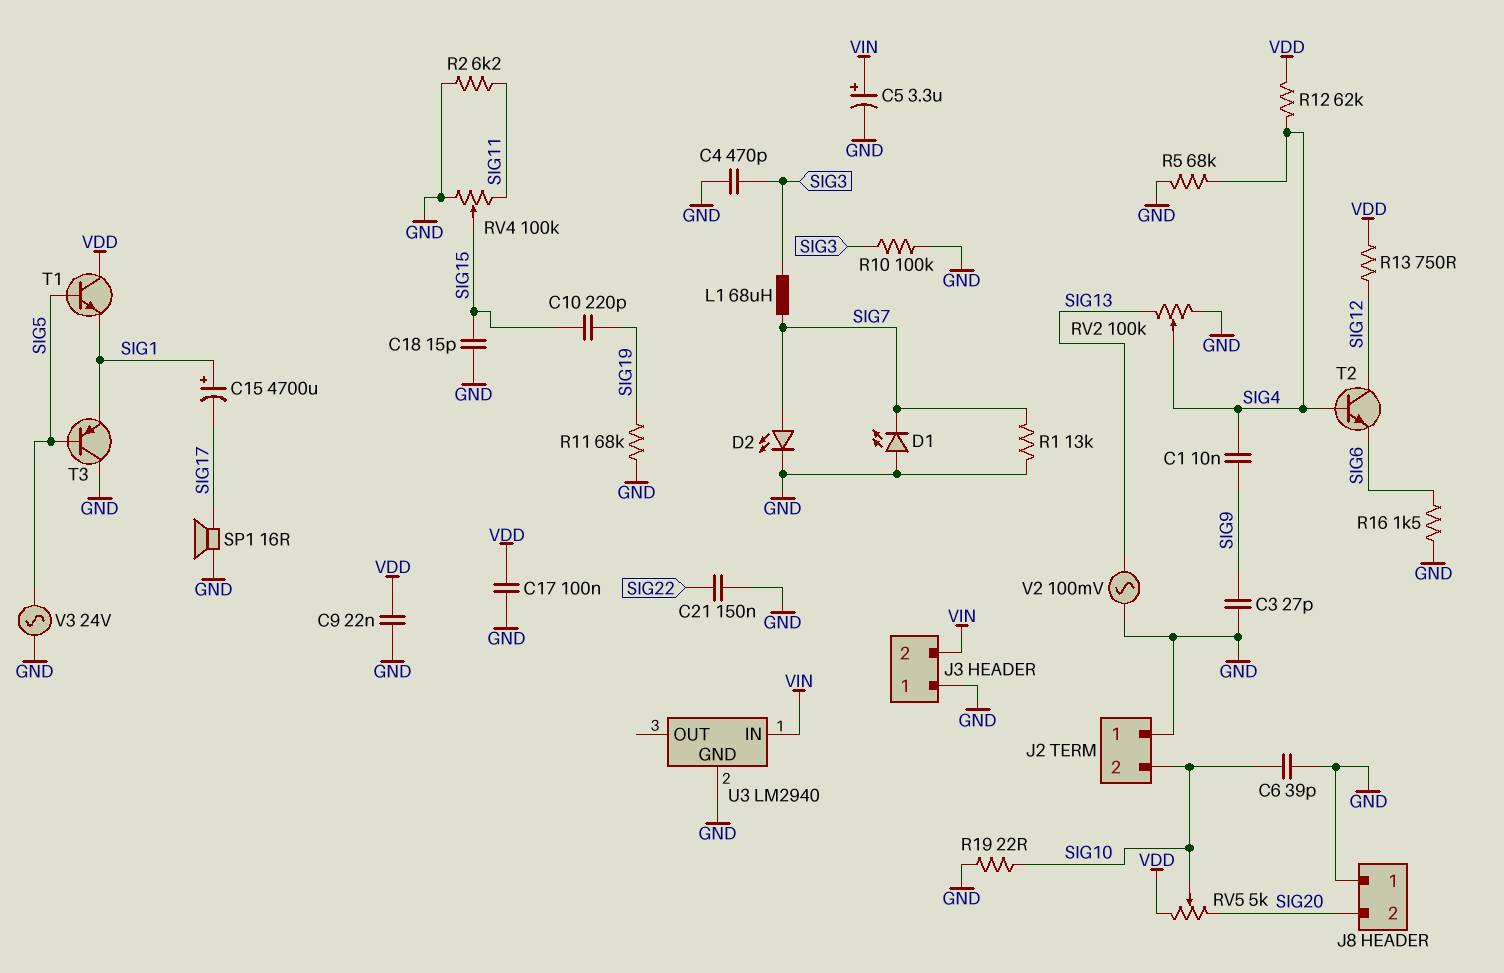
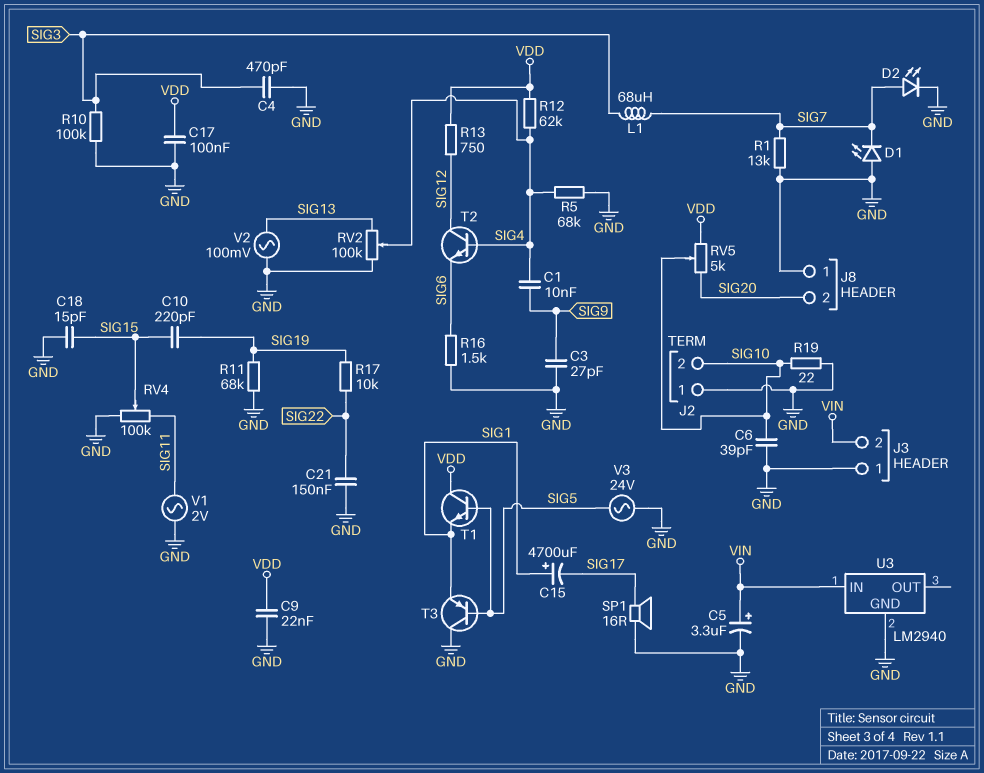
R2: 6.2k (GND, SIG11) -> none
R17: none -> 10k (SIG19, SIG22)
V1: none -> AC 2V (GND, SIG11)

